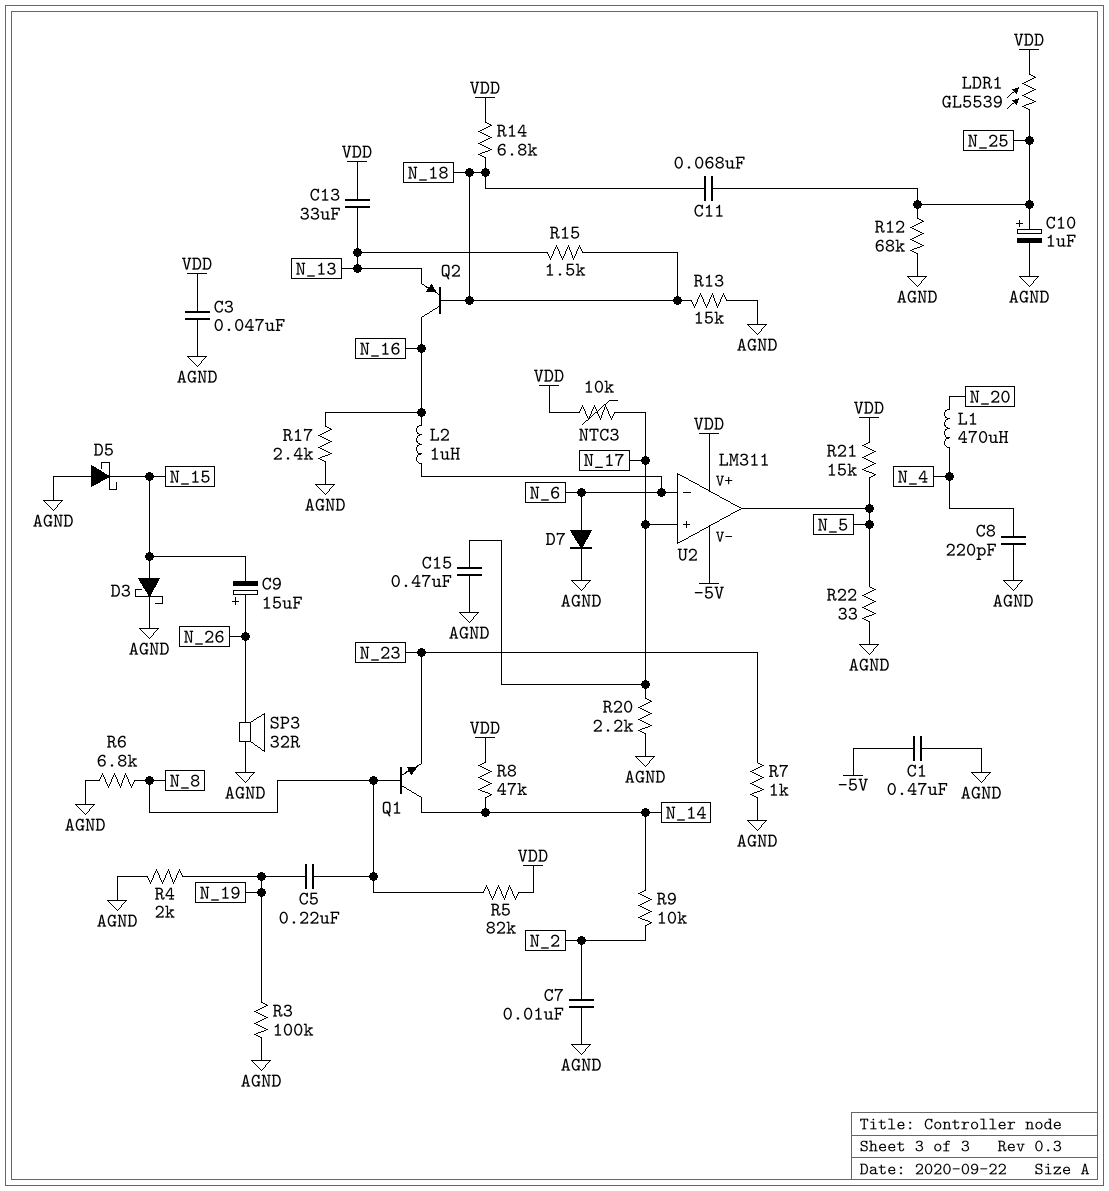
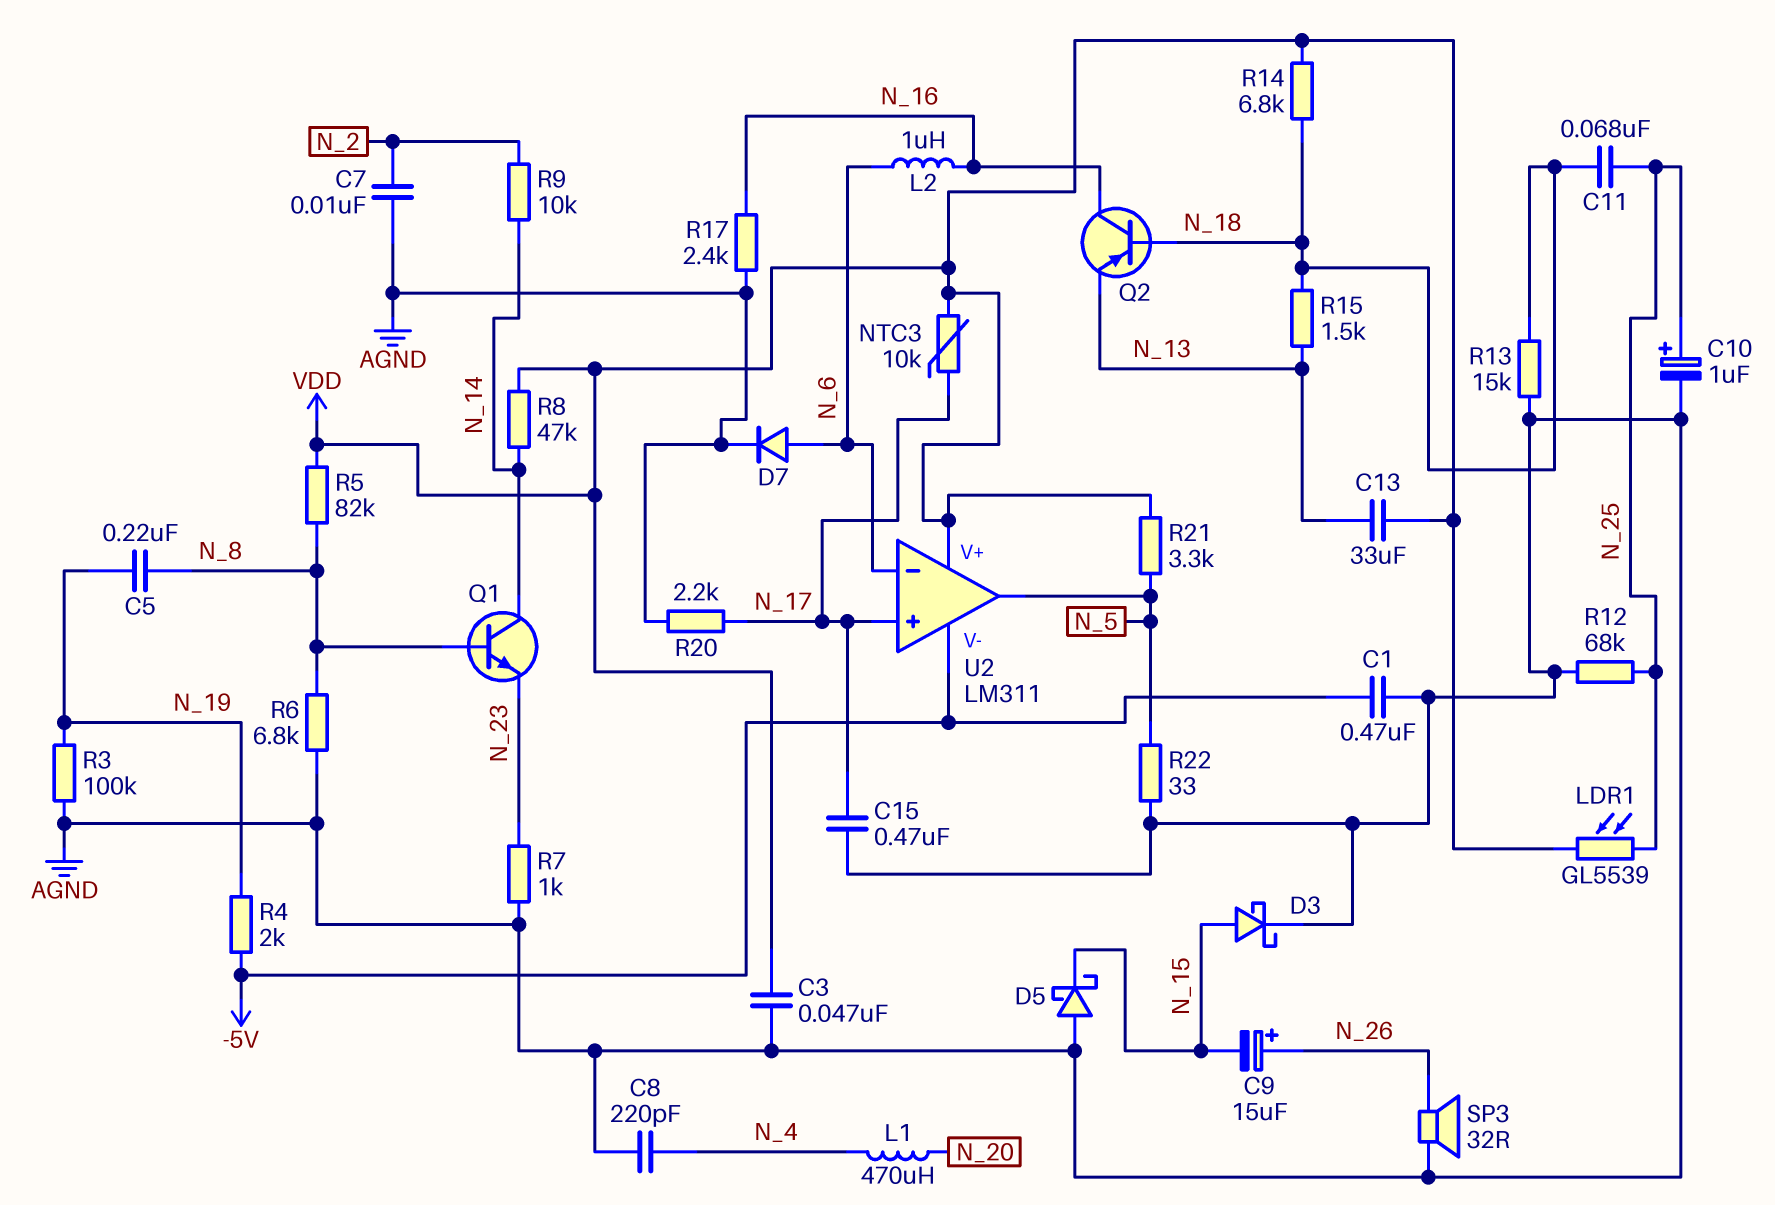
R4: 2k (AGND, N_19) -> 2k (-5V, N_19)
R21: 15k (N_5, VDD) -> 3.3k (N_5, VDD)

